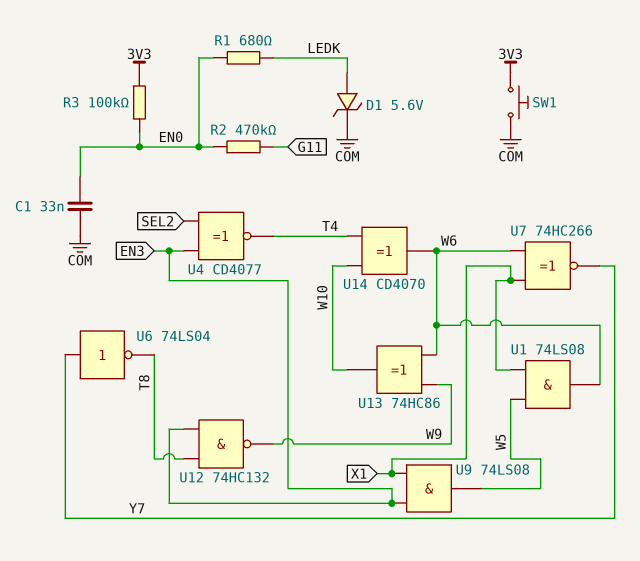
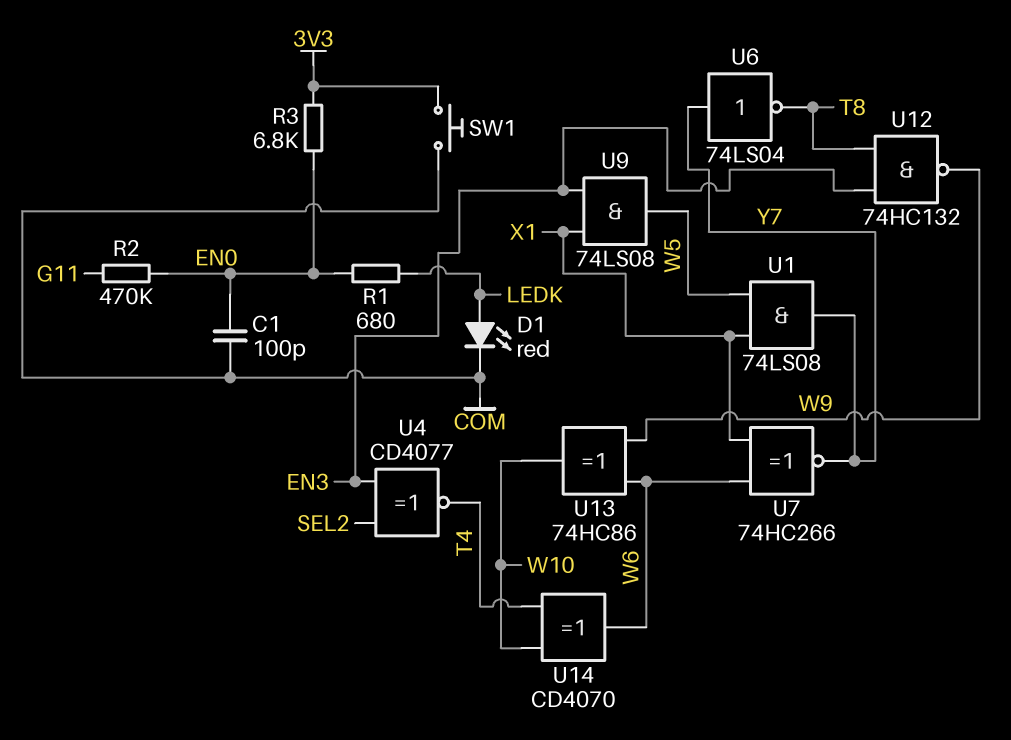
C1: 33nF (COM, EN0) -> 100pF (COM, EN0)
D1: zener 5.6V (A LEDK, K COM) -> LED red (A LEDK, K COM)
R3: 100k (3V3, EN0) -> 6.8k (3V3, EN0)
U1: AND 74LS08 (in W5, in X1, out W6) -> AND 74LS08 (in W5, in X1, out Y7)

